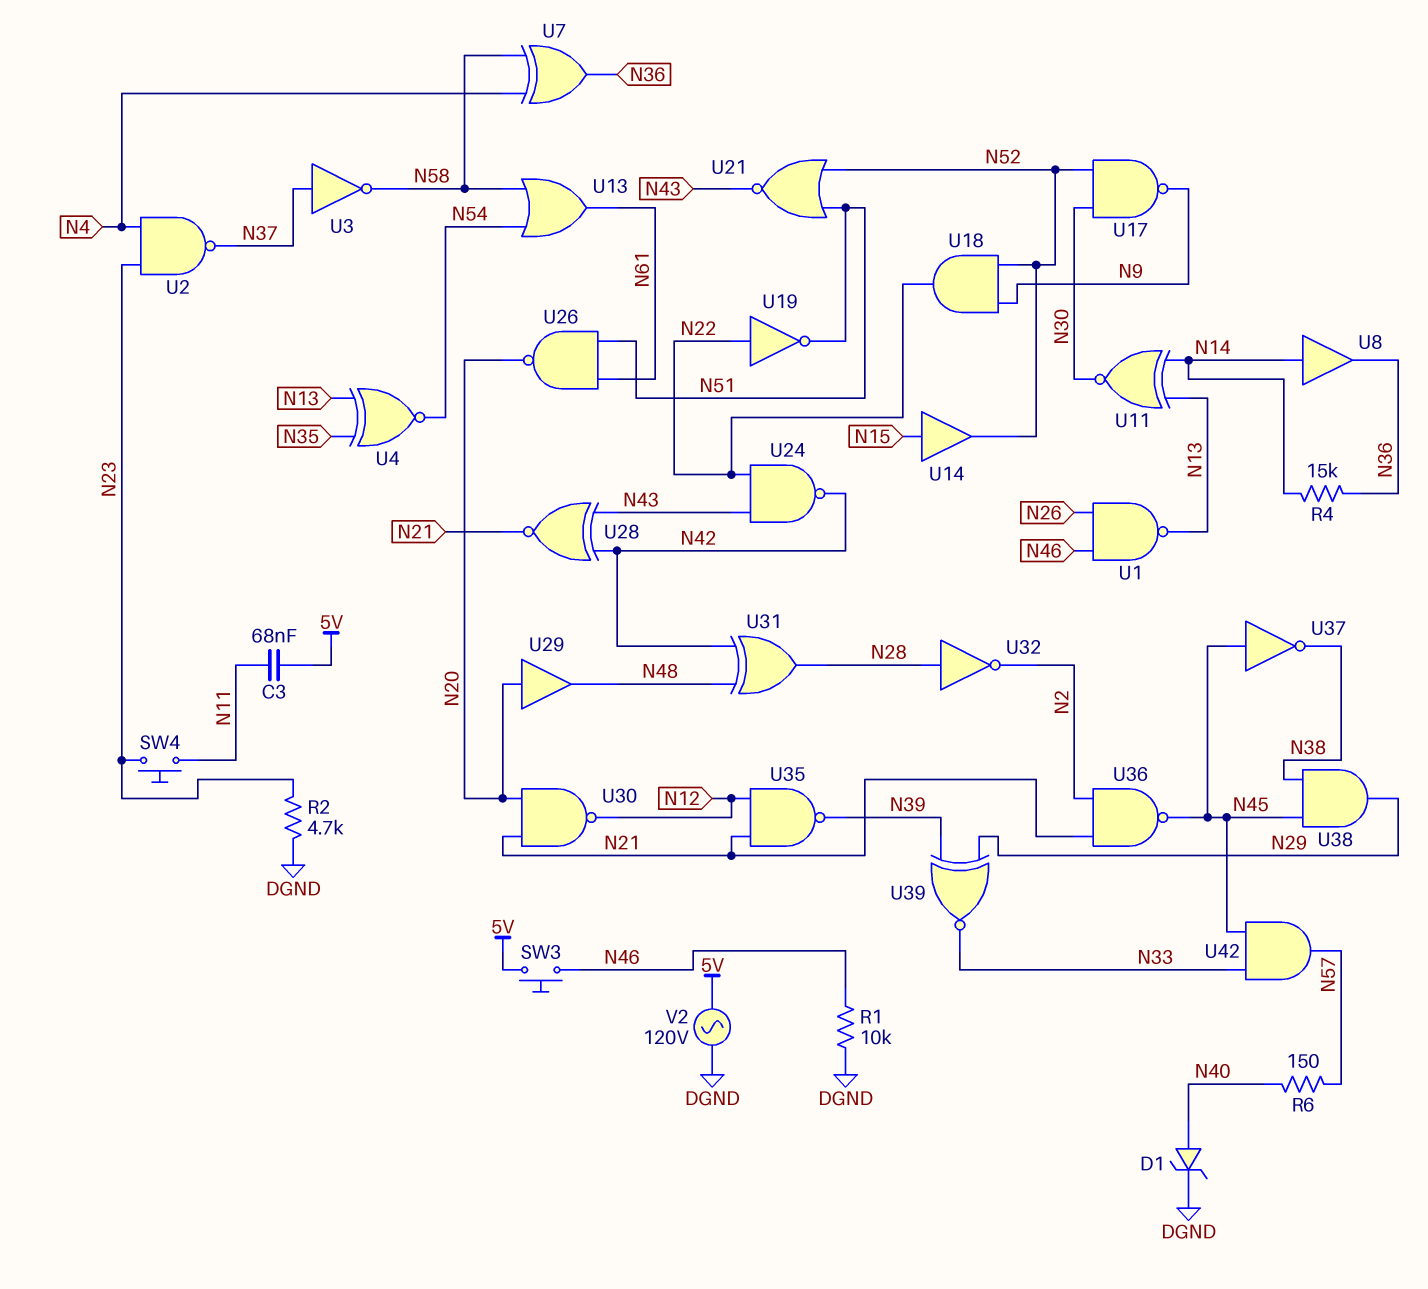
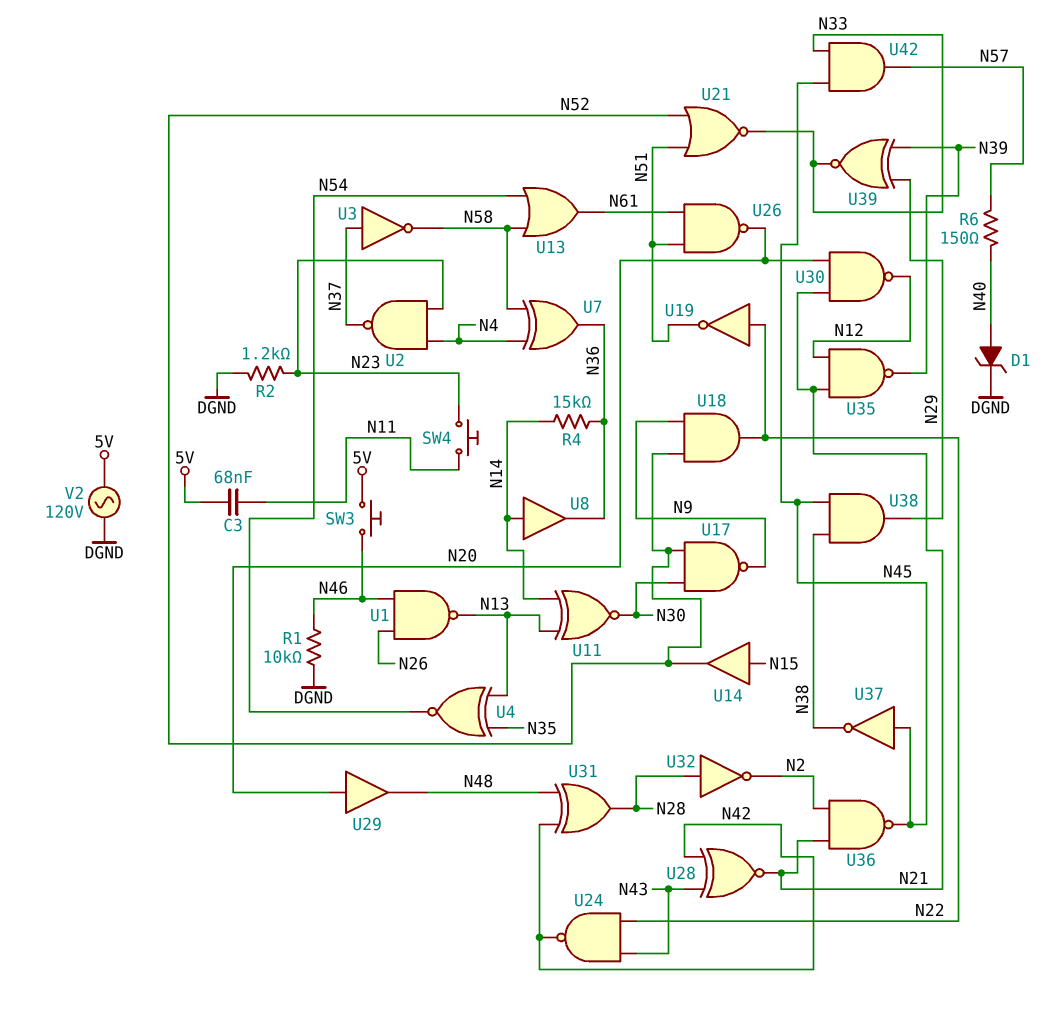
R2: 4.7k (DGND, N23) -> 1.2k (DGND, N23)
U21: NOR (in N51, in N52, out N43) -> NOR (in N51, in N52, out N33)

